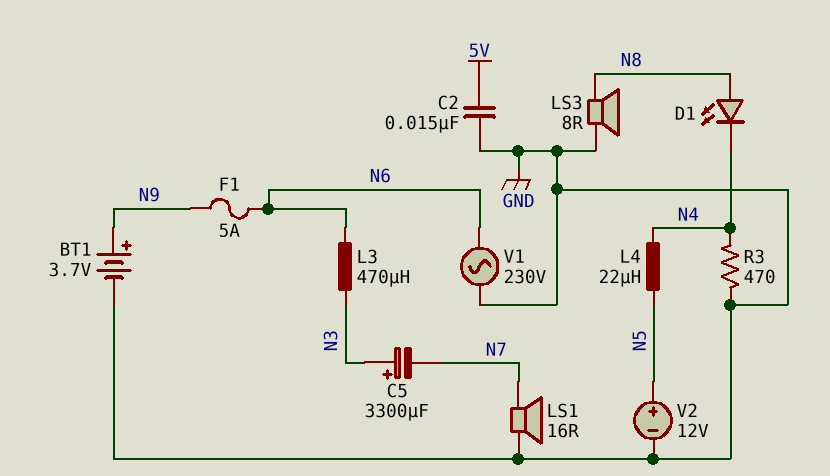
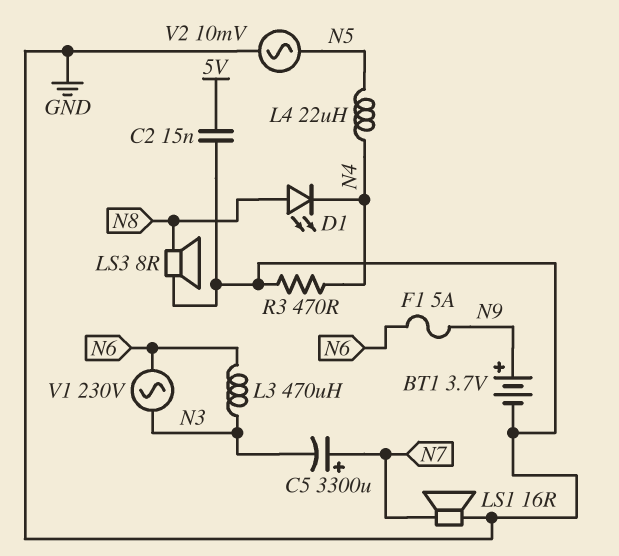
C5: 3300uF (plus N3, minus N7) -> 3300uF (plus N7, minus N3)
V1: AC 230V (GND, N6) -> AC 230V (N3, N6)
V2: 12V (plus N5, minus GND) -> AC 10mV (GND, N5)

